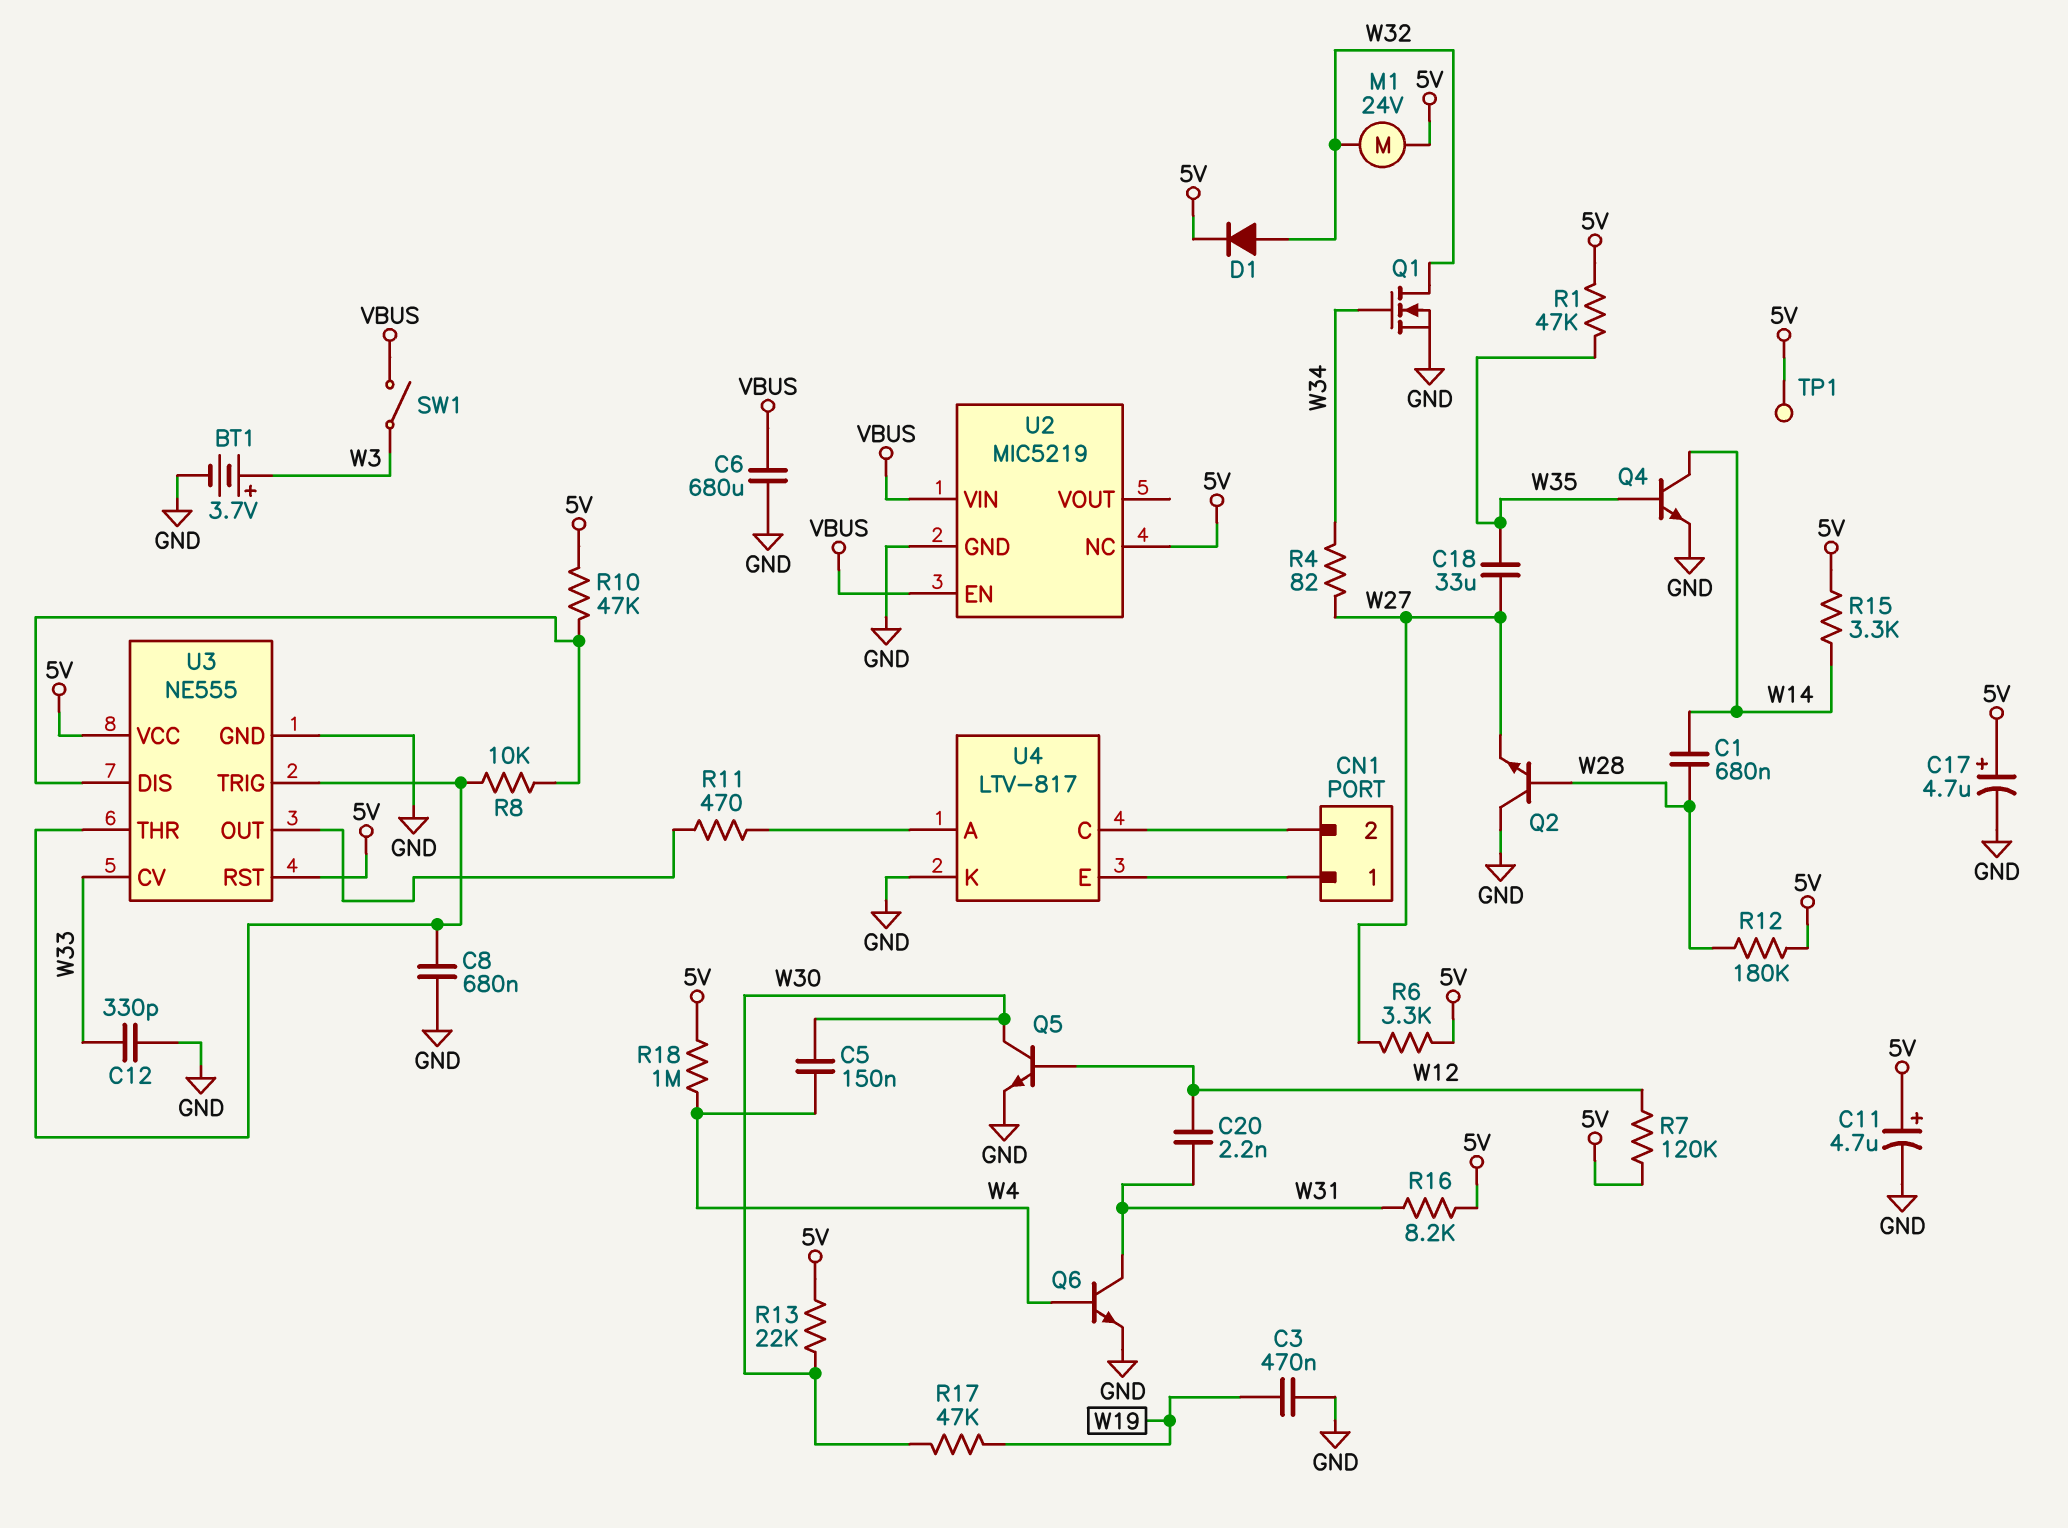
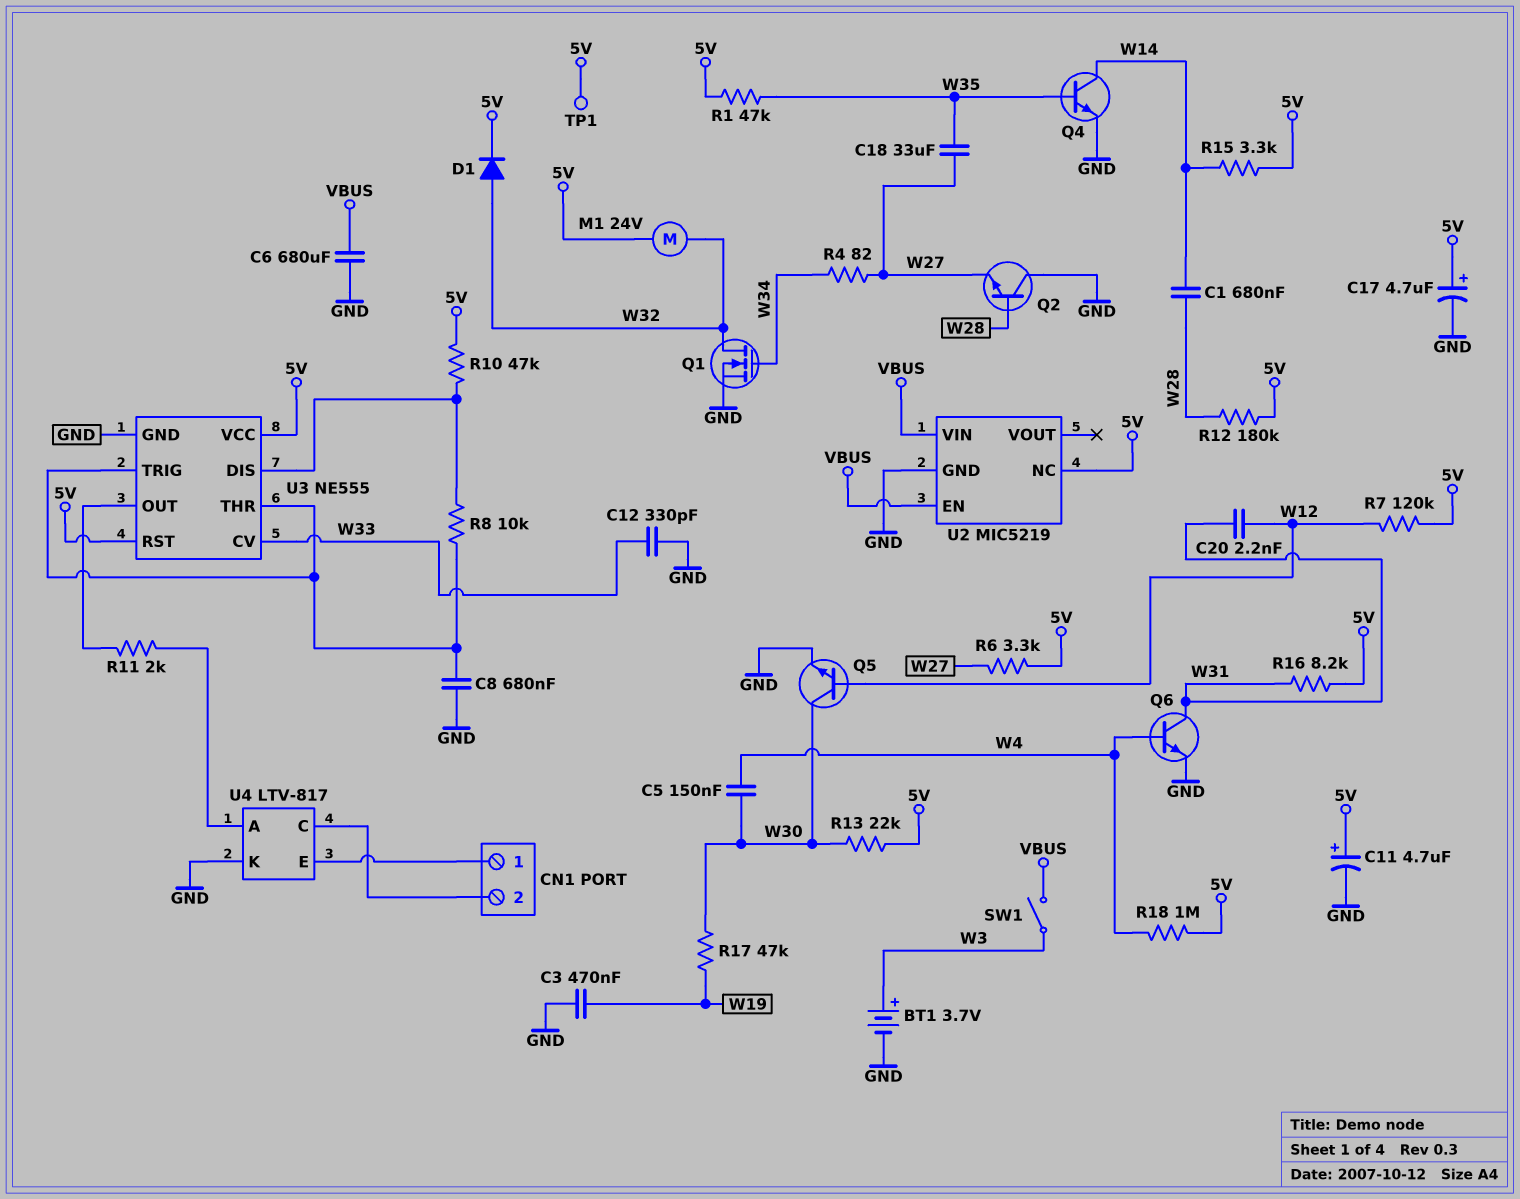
R11: 470 (U3/OUT, U4/A) -> 2k (U3/OUT, U4/A)

